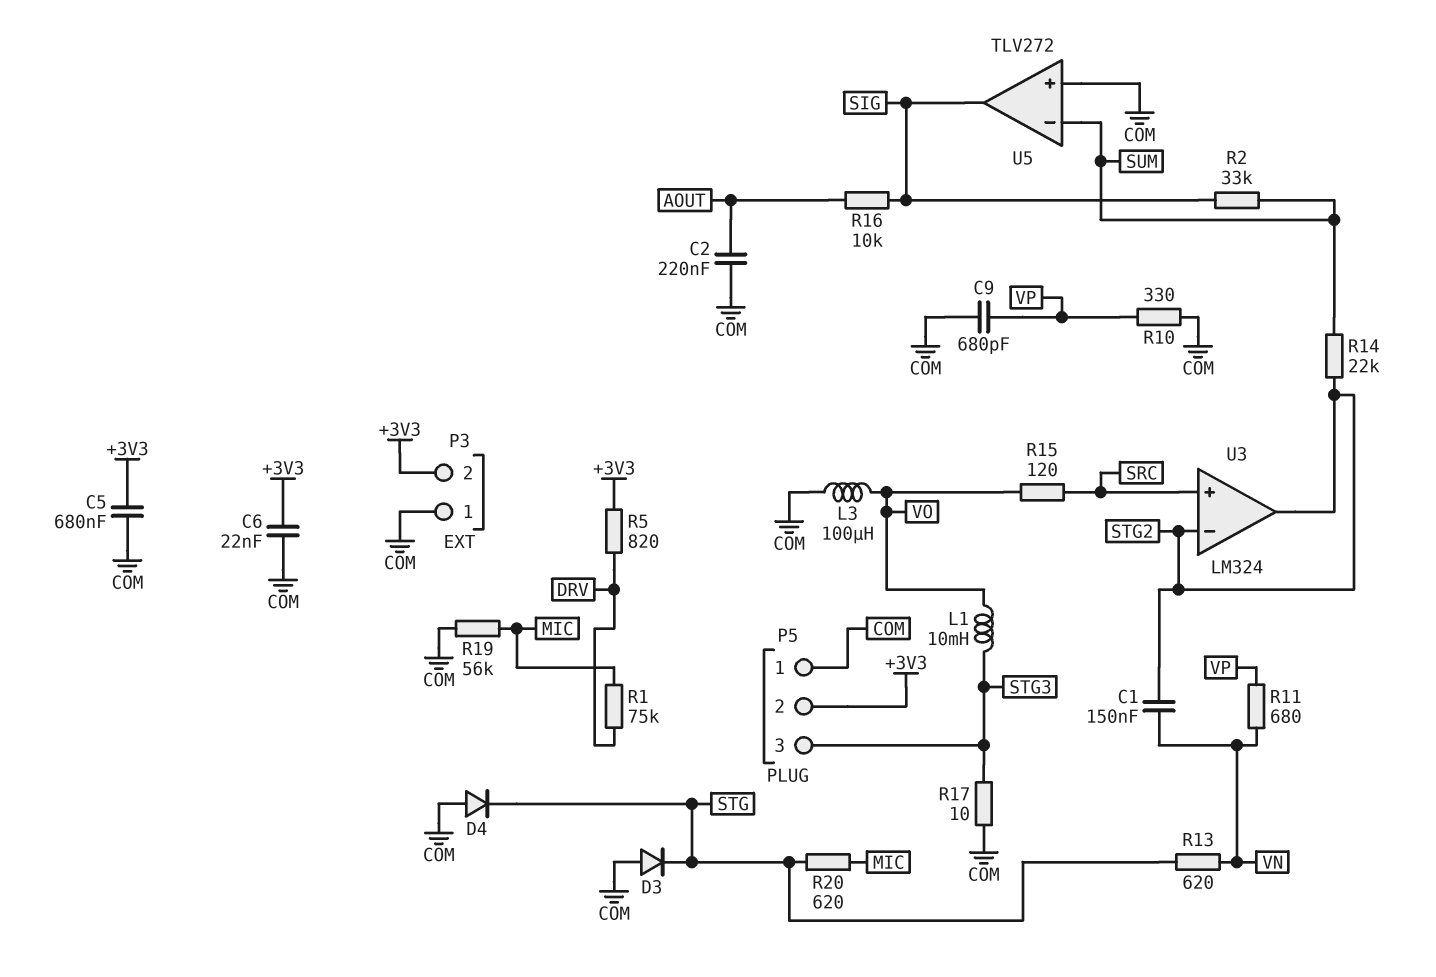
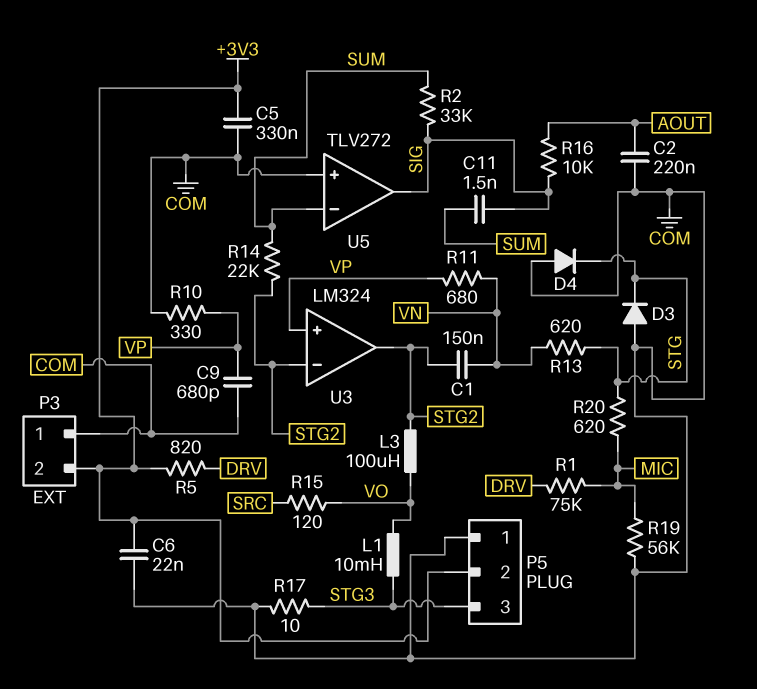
C5: 680nF (+3V3, COM) -> 330nF (+3V3, COM)
C11: none -> 1.5nF (SIG, SUM)
L3: 100uH (COM, VO) -> 100uH (STG2, VO)
U3 pin in+: SRC -> VP

